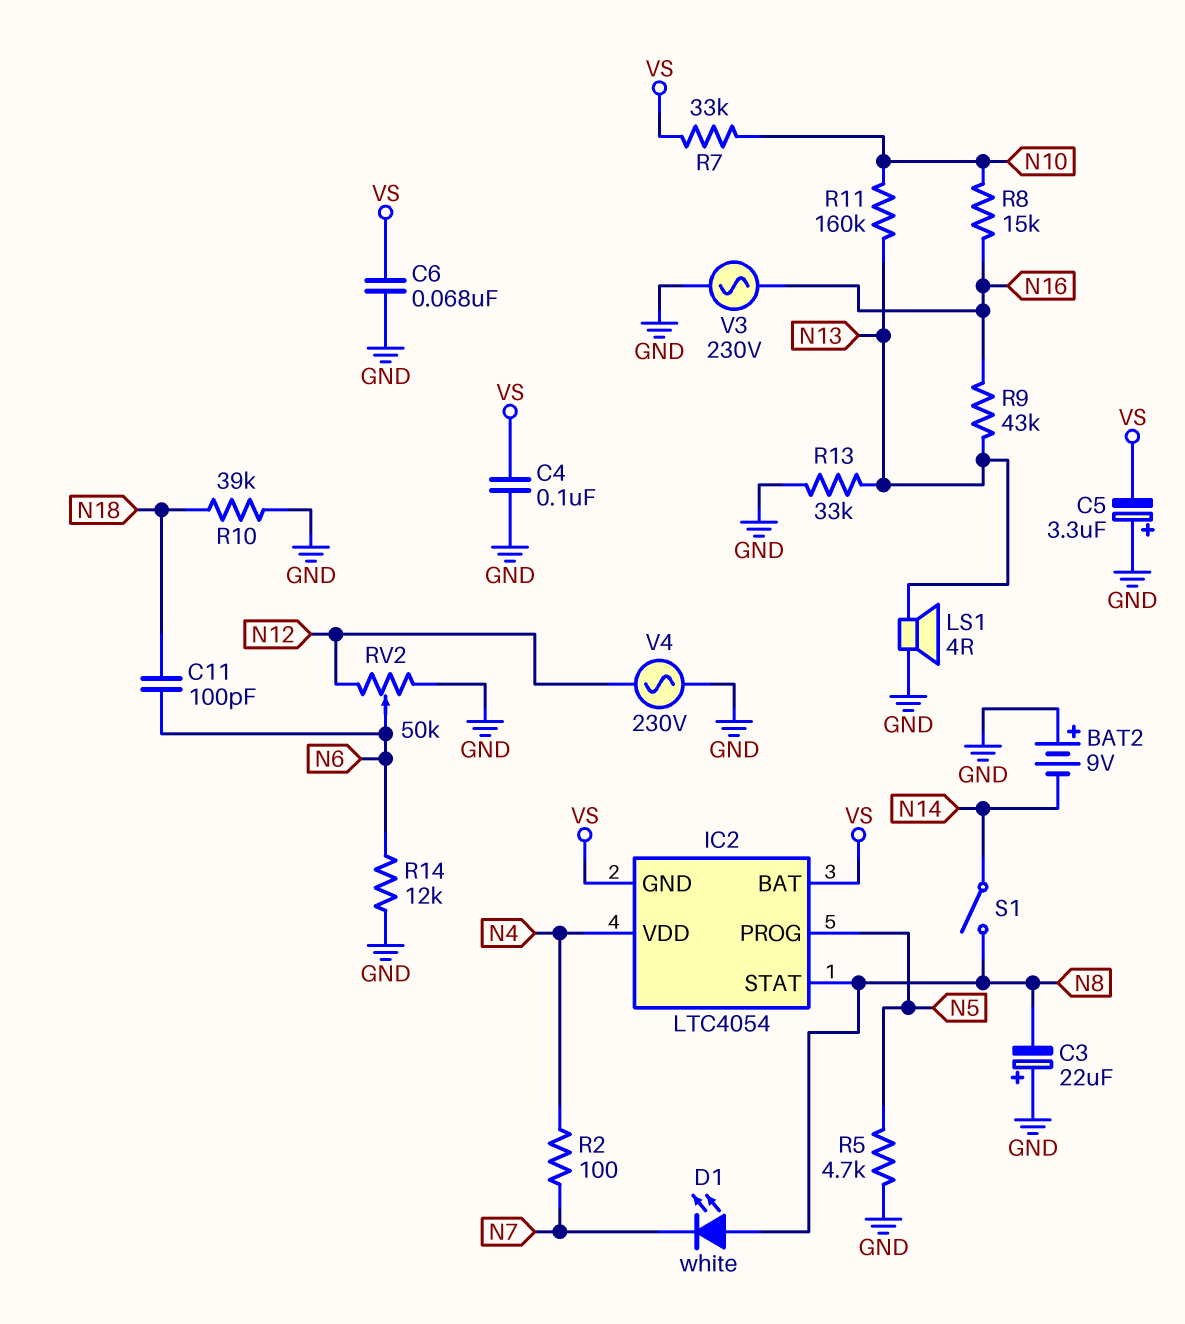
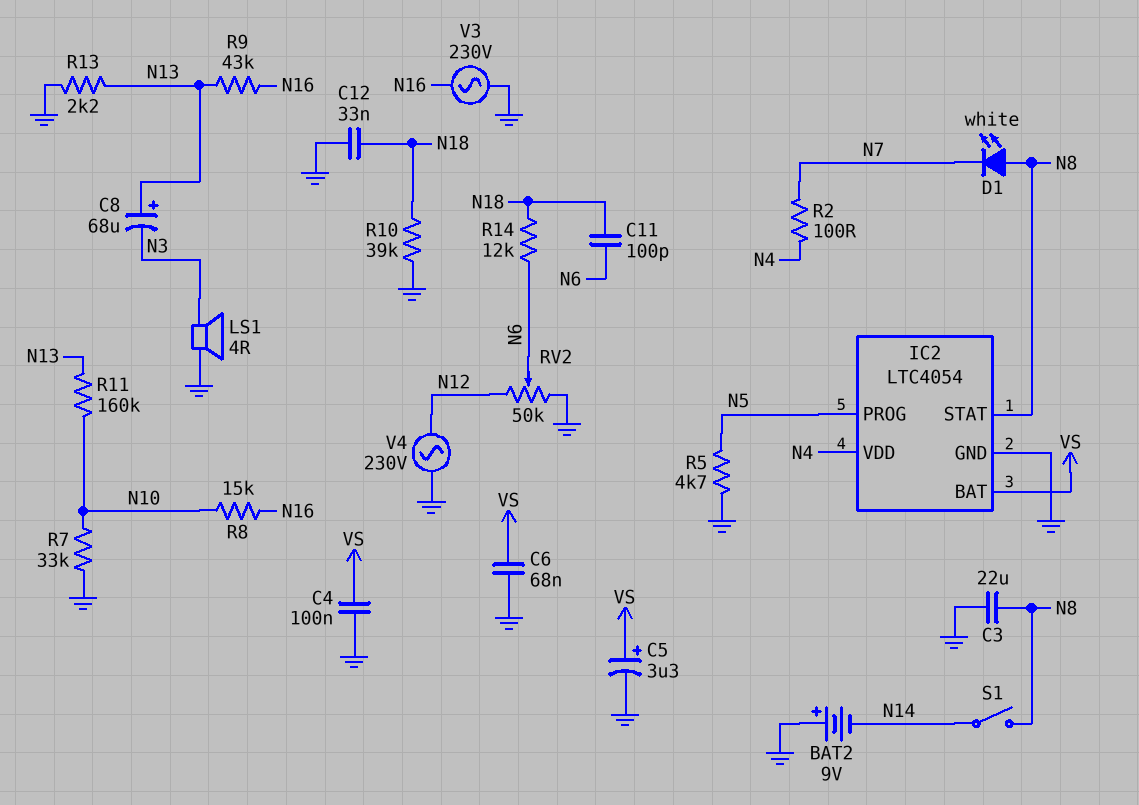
C3: 22uF (plus GND, minus N8) -> 22uF (GND, N8)
C5: 3.3uF (plus GND, minus VS) -> 3.3uF (plus VS, minus GND)
C8: none -> 68uF (plus N13, minus N3)
C12: none -> 33nF (GND, N18)
IC2 pin GND: VS -> GND
LS1: speaker 4R (GND, N13) -> speaker 4R (GND, N3)
R7: 33k (N10, VS) -> 33k (GND, N10)
R13: 33k (GND, N13) -> 2.2k (GND, N13)
R14: 12k (GND, N6) -> 12k (N6, N18)

